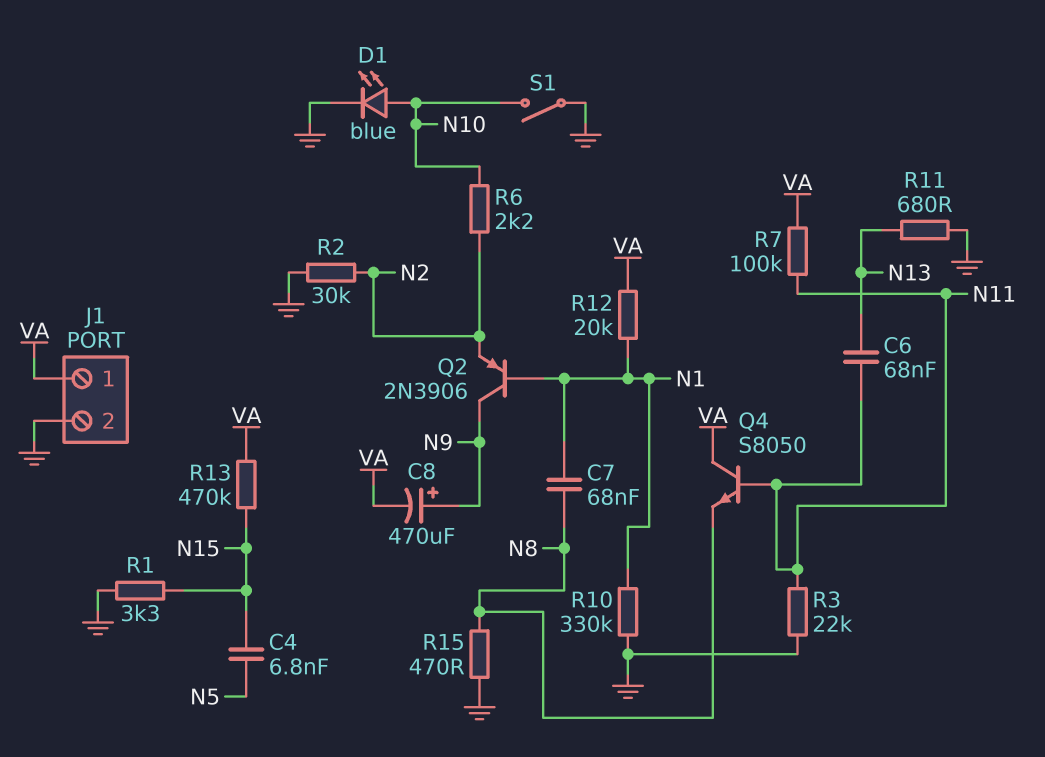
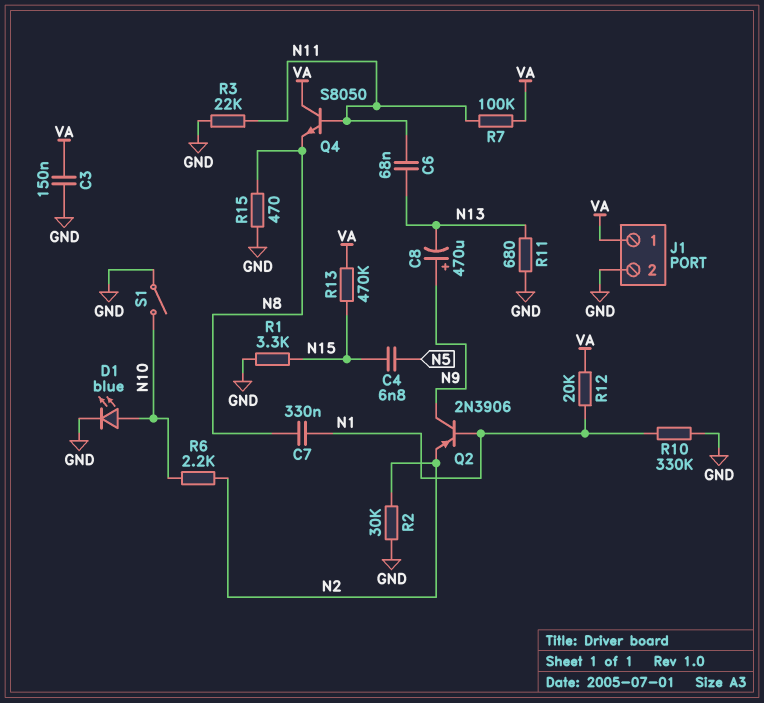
C3: none -> 150nF (GND, VA)
C7: 68nF (N1, N8) -> 330nF (N1, N8)
C8: 470uF (plus N9, minus VA) -> 470uF (plus N9, minus N13)

